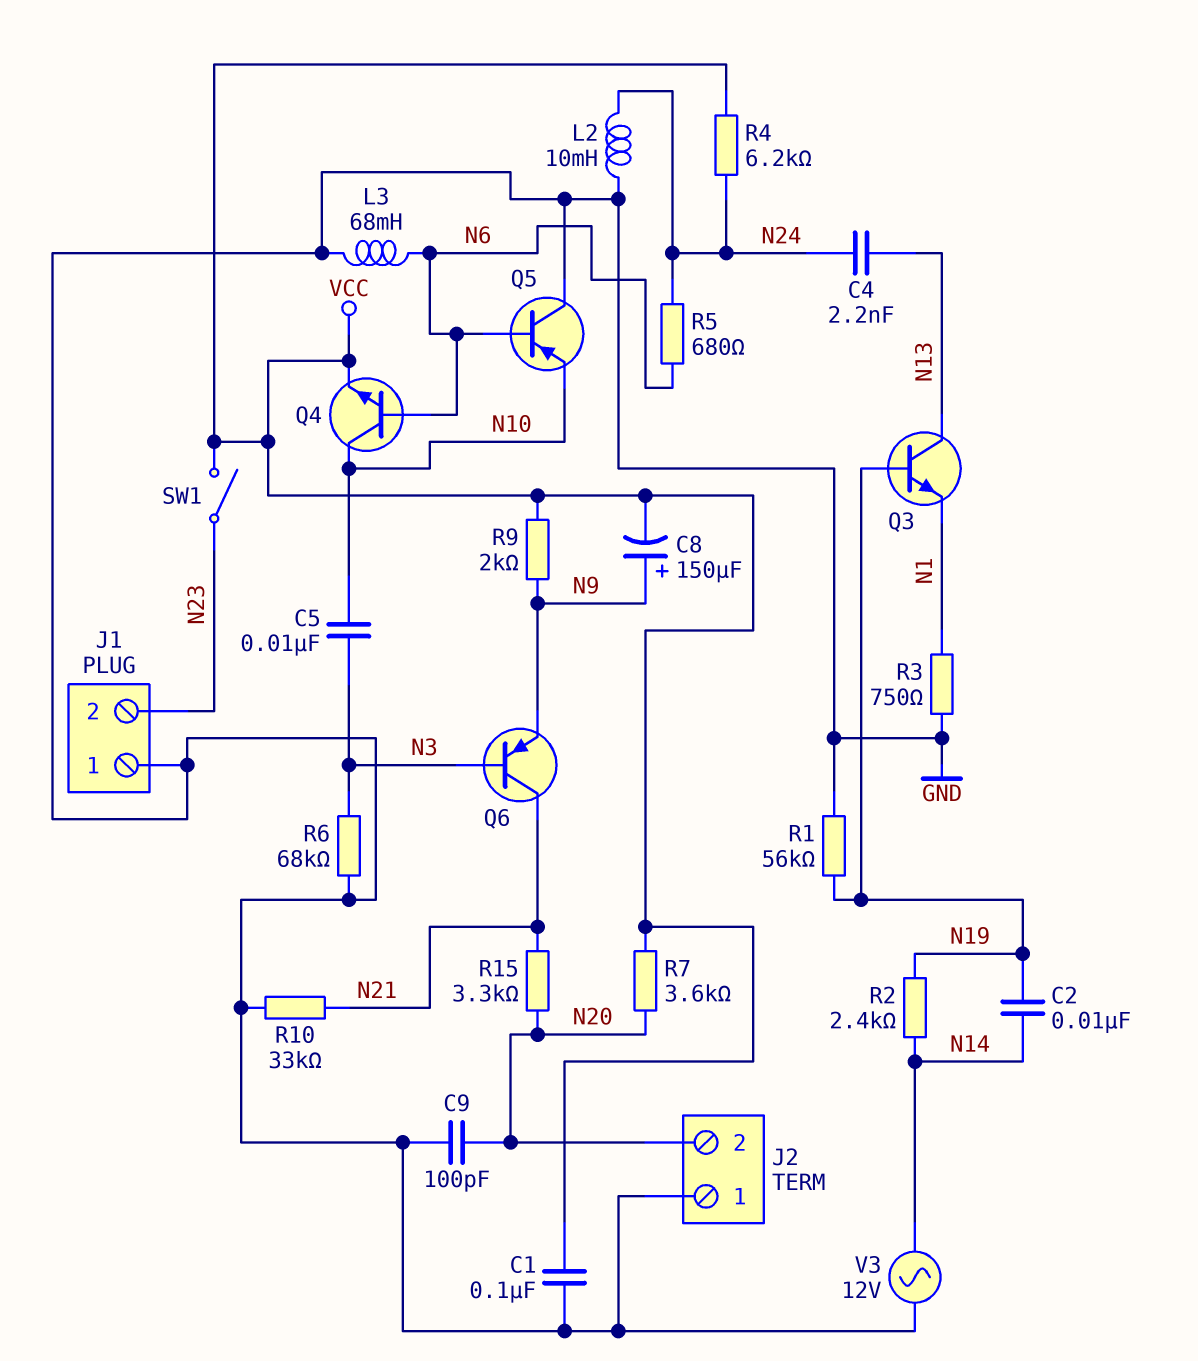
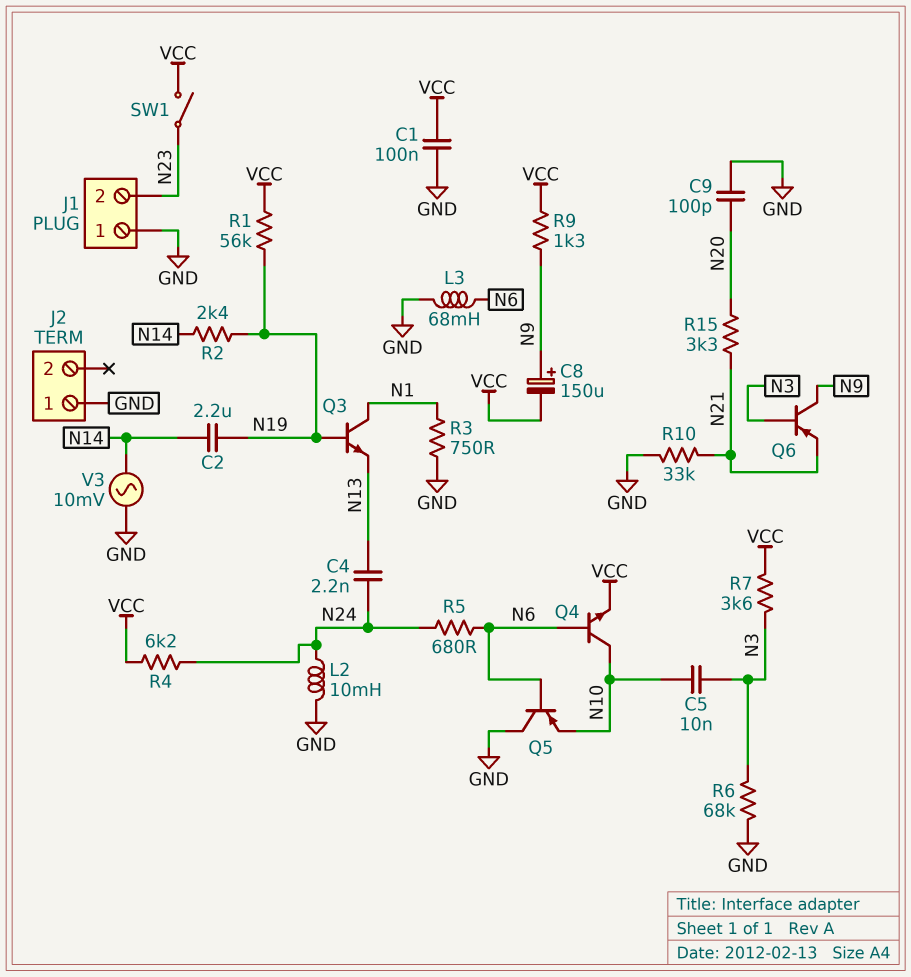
C2: 10nF (N14, N19) -> 2.2uF (N14, N19)
J2 pin 2: N20 -> none
Q3: NPN (B N19, C N13, E N1) -> NPN (B N19, C N1, E N13)
Q6: PNP (B N3, C N21, E N9) -> PNP (B N3, C N9, E N21)
R1: 56k (GND, N19) -> 56k (N19, VCC)
R7: 3.6k (N20, VCC) -> 3.6k (N3, VCC)
R9: 2k (N9, VCC) -> 1.3k (N9, VCC)
V3: AC 12V (GND, N14) -> AC 10mV (GND, N14)

